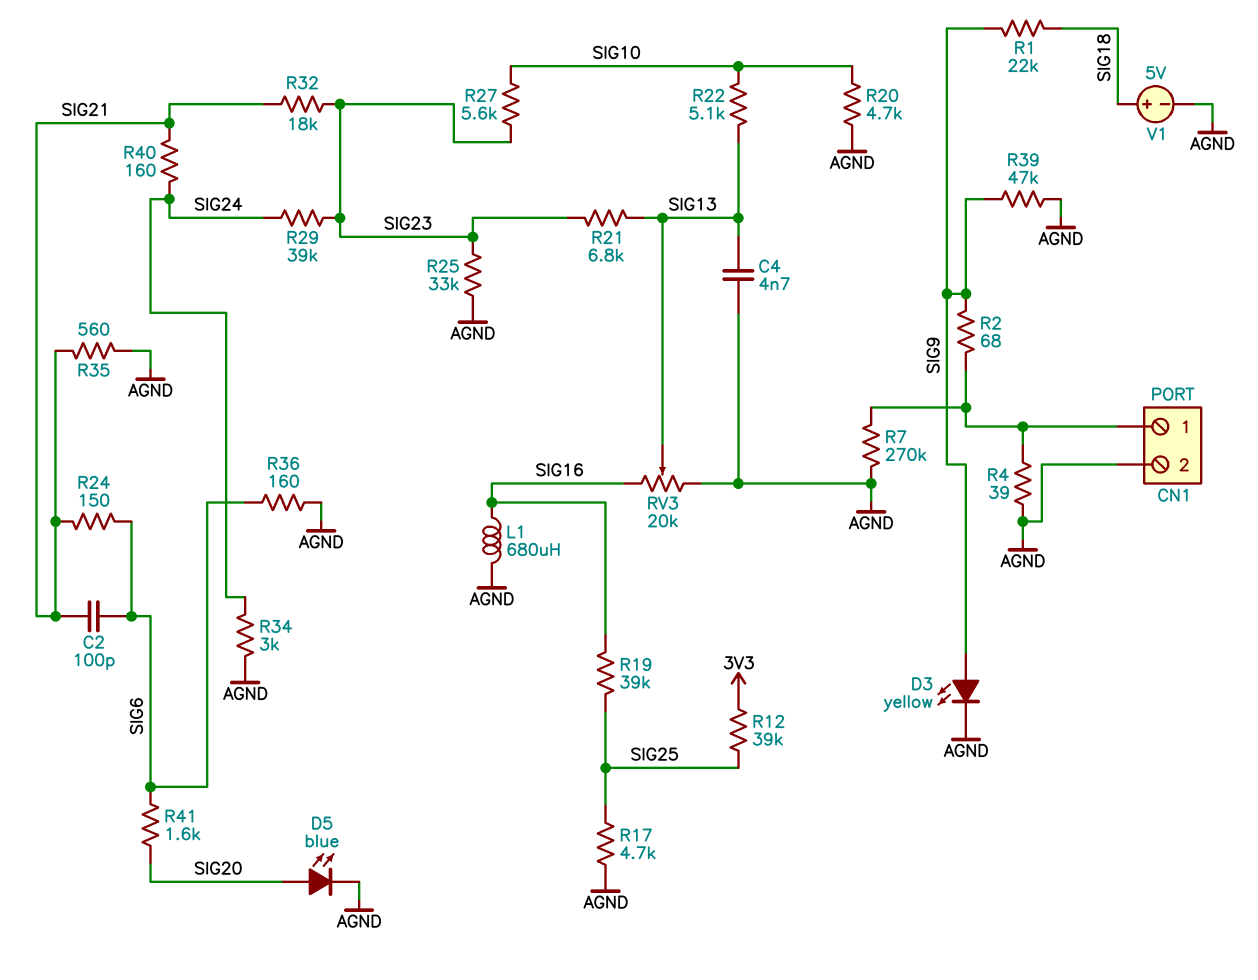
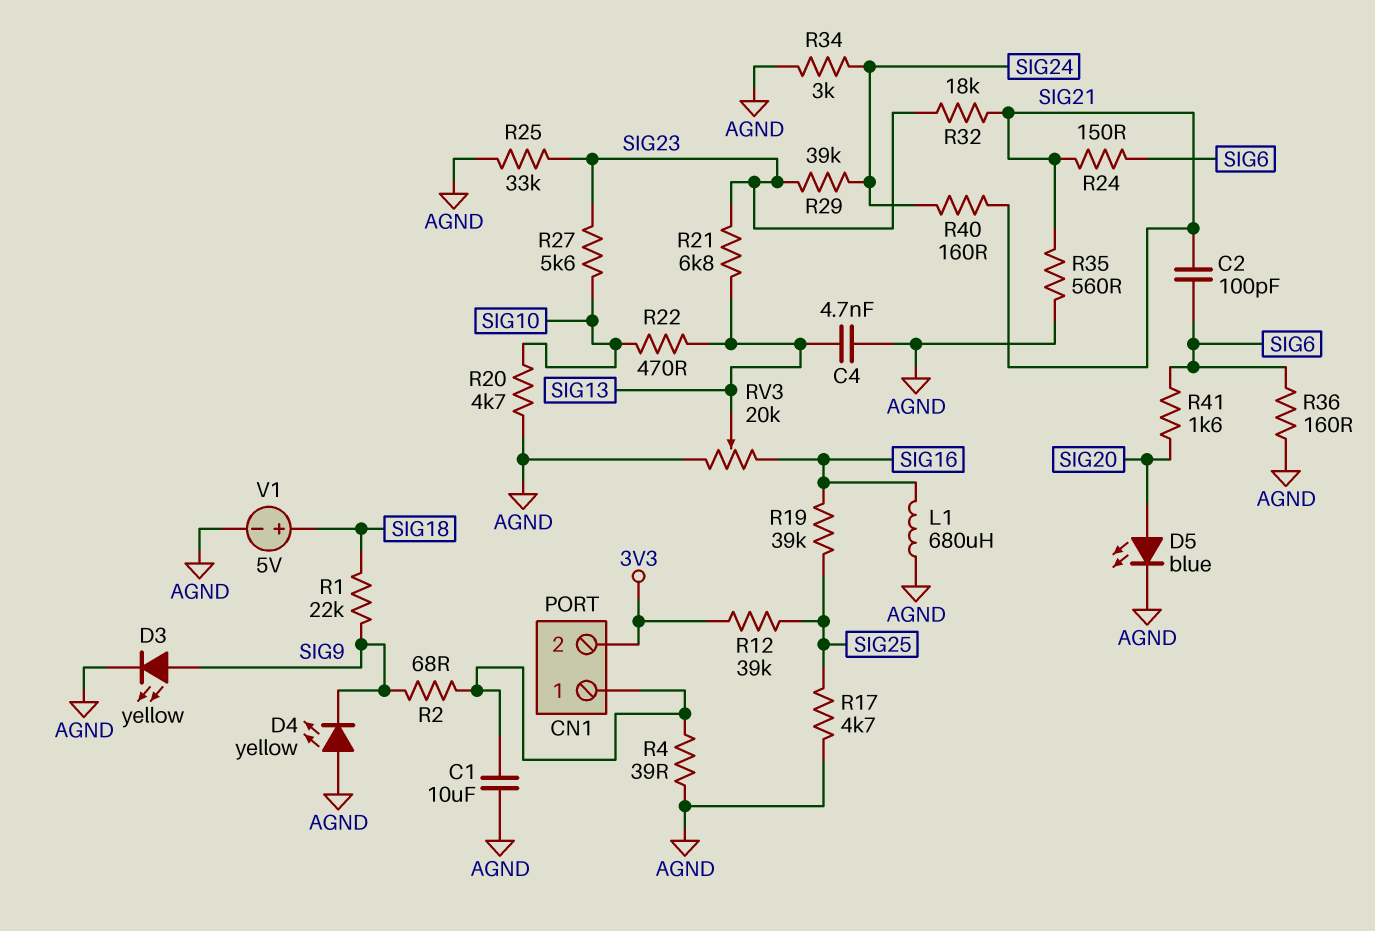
C1: none -> 10uF (AGND, CN1/1)
CN1 pin 2: AGND -> 3V3
D4: none -> LED yellow (A AGND, K SIG9)
R7: 270k (AGND, CN1/1) -> none
R22: 5.1k (SIG10, SIG13) -> 470 (SIG10, SIG13)
R39: 47k (AGND, SIG9) -> none

